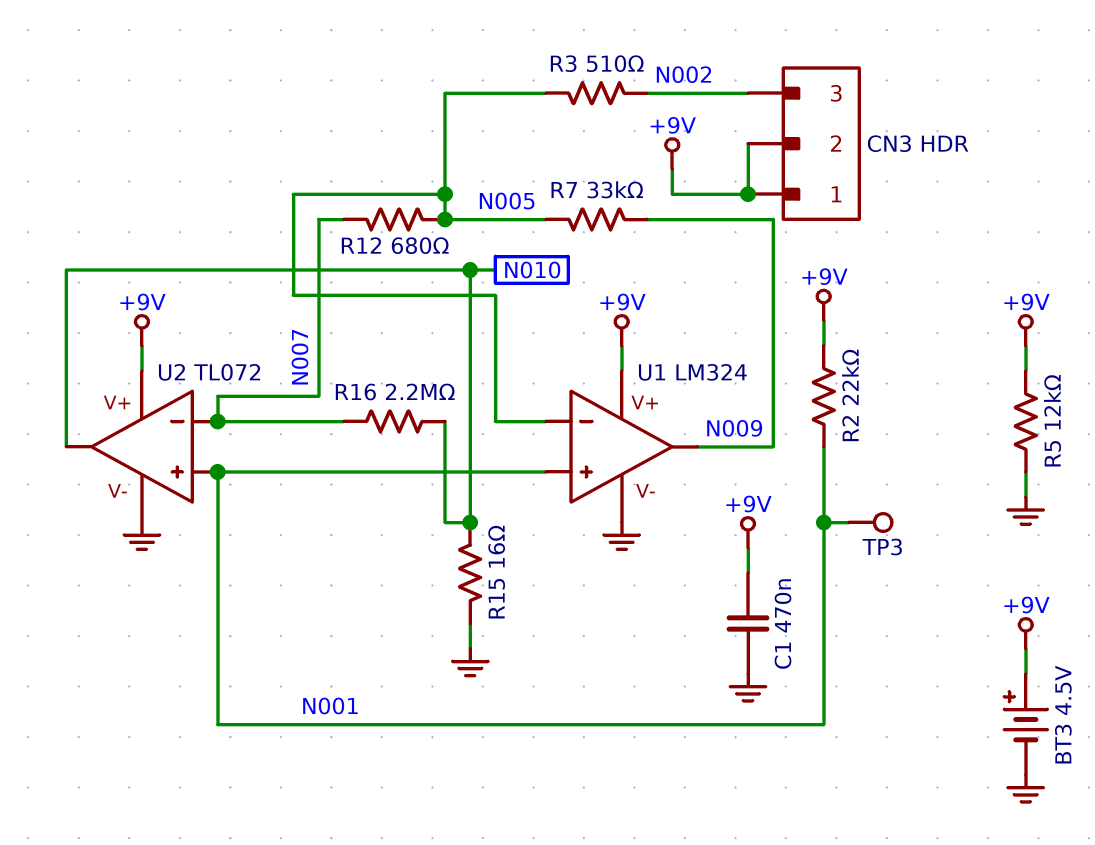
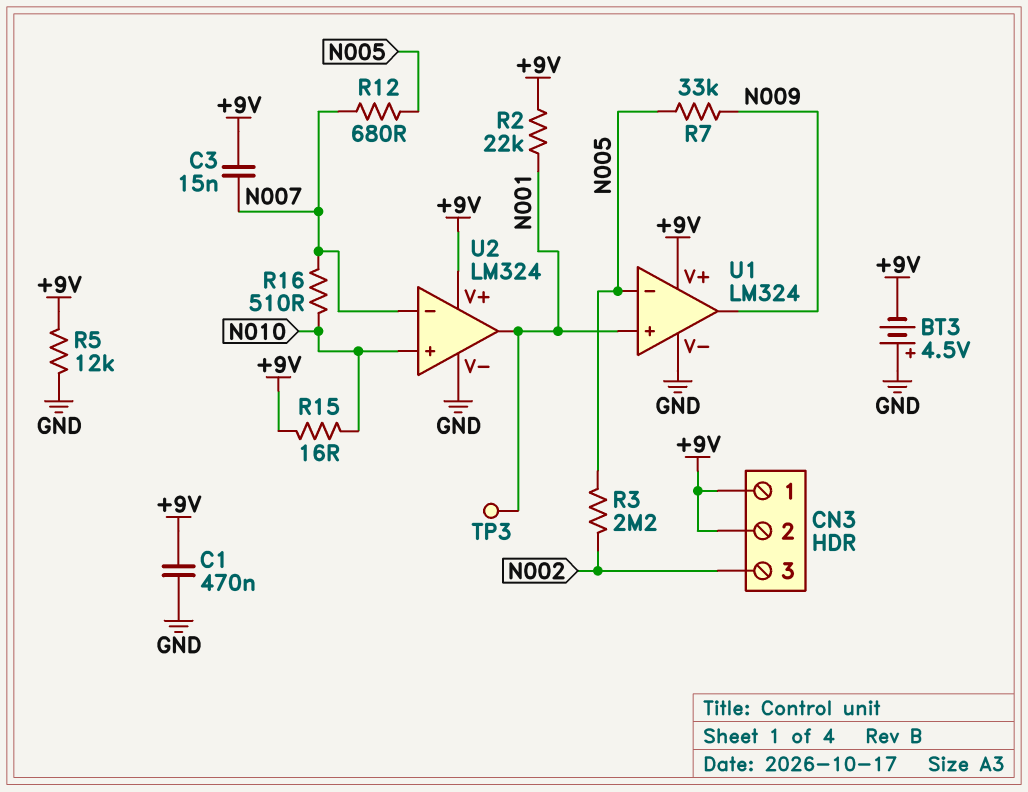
BT3: 4.5V (plus +9V, minus GND) -> 4.5V (plus GND, minus +9V)
C3: none -> 15nF (+9V, N007)
R3: 510 (N002, N005) -> 2.2M (N002, N005)
R15: 16 (GND, N010) -> 16 (+9V, N010)
R16: 2.2M (N007, N010) -> 510 (N007, N010)
U2: TL072 -> LM324
U2 pin in+: N001 -> N010
U2 pin out: N010 -> N001

